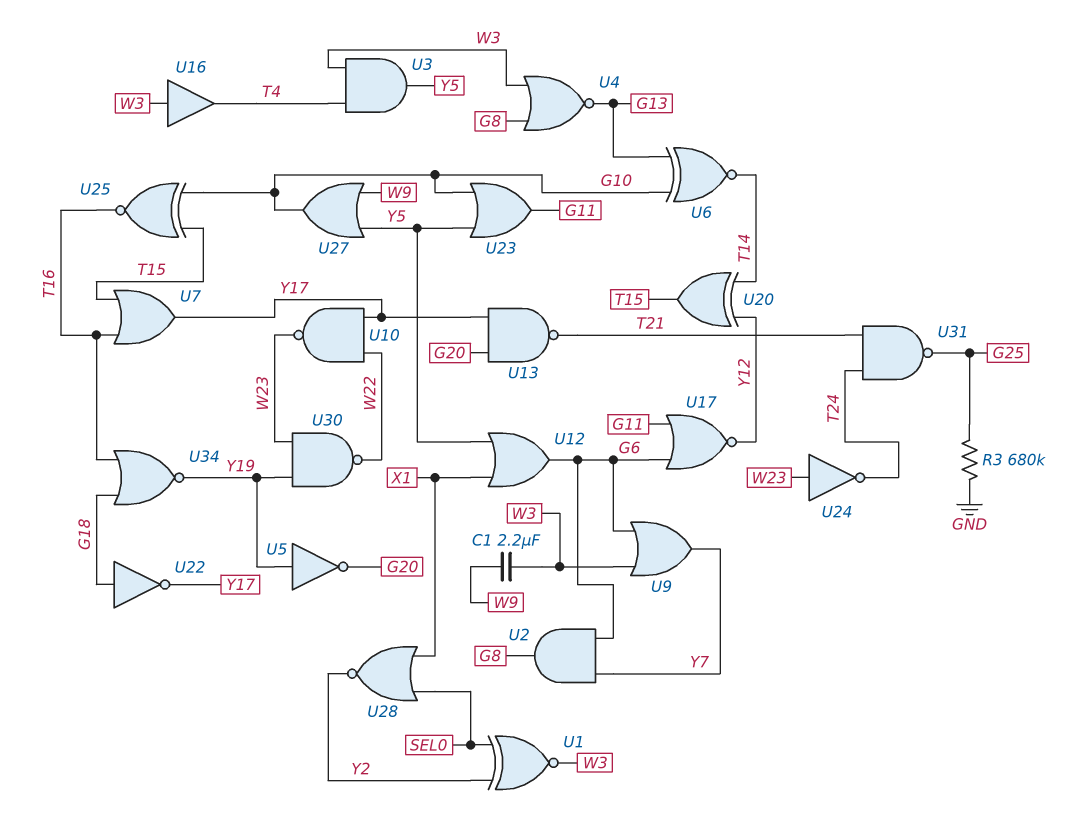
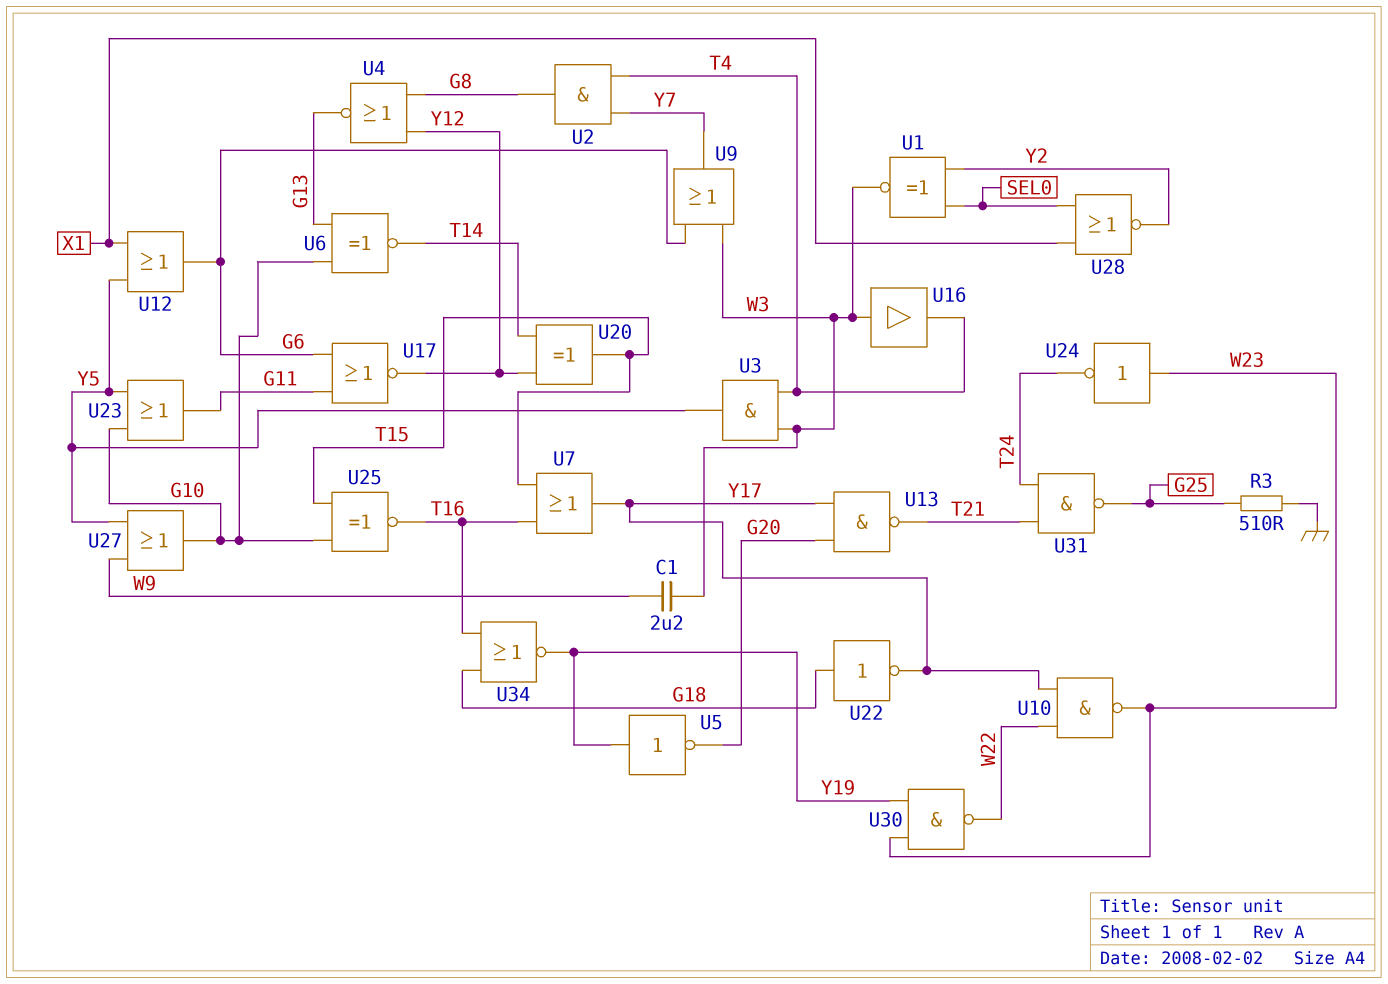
R3: 680k (G25, GND) -> 510 (G25, GND)
U2: AND (in G6, in Y7, out G8) -> AND (in T4, in Y7, out G8)
U4: NOR (in G8, in W3, out G13) -> NOR (in G8, in Y12, out G13)

